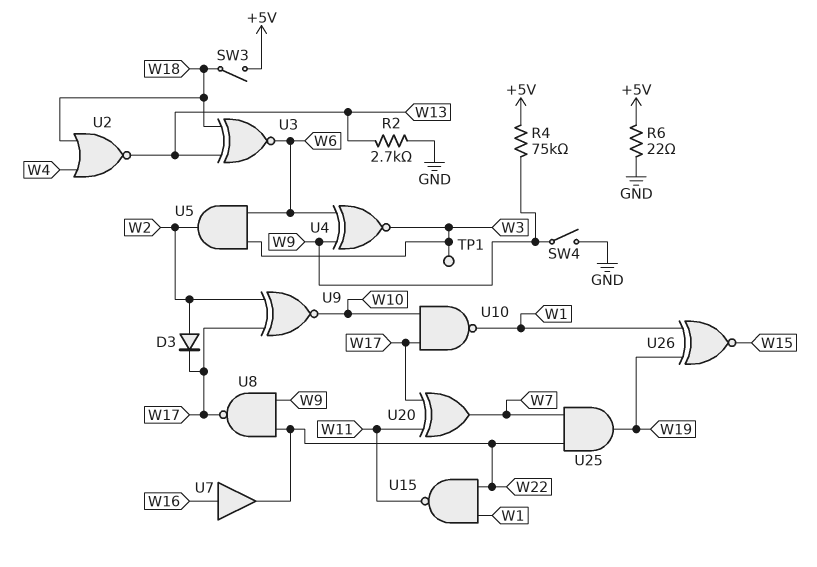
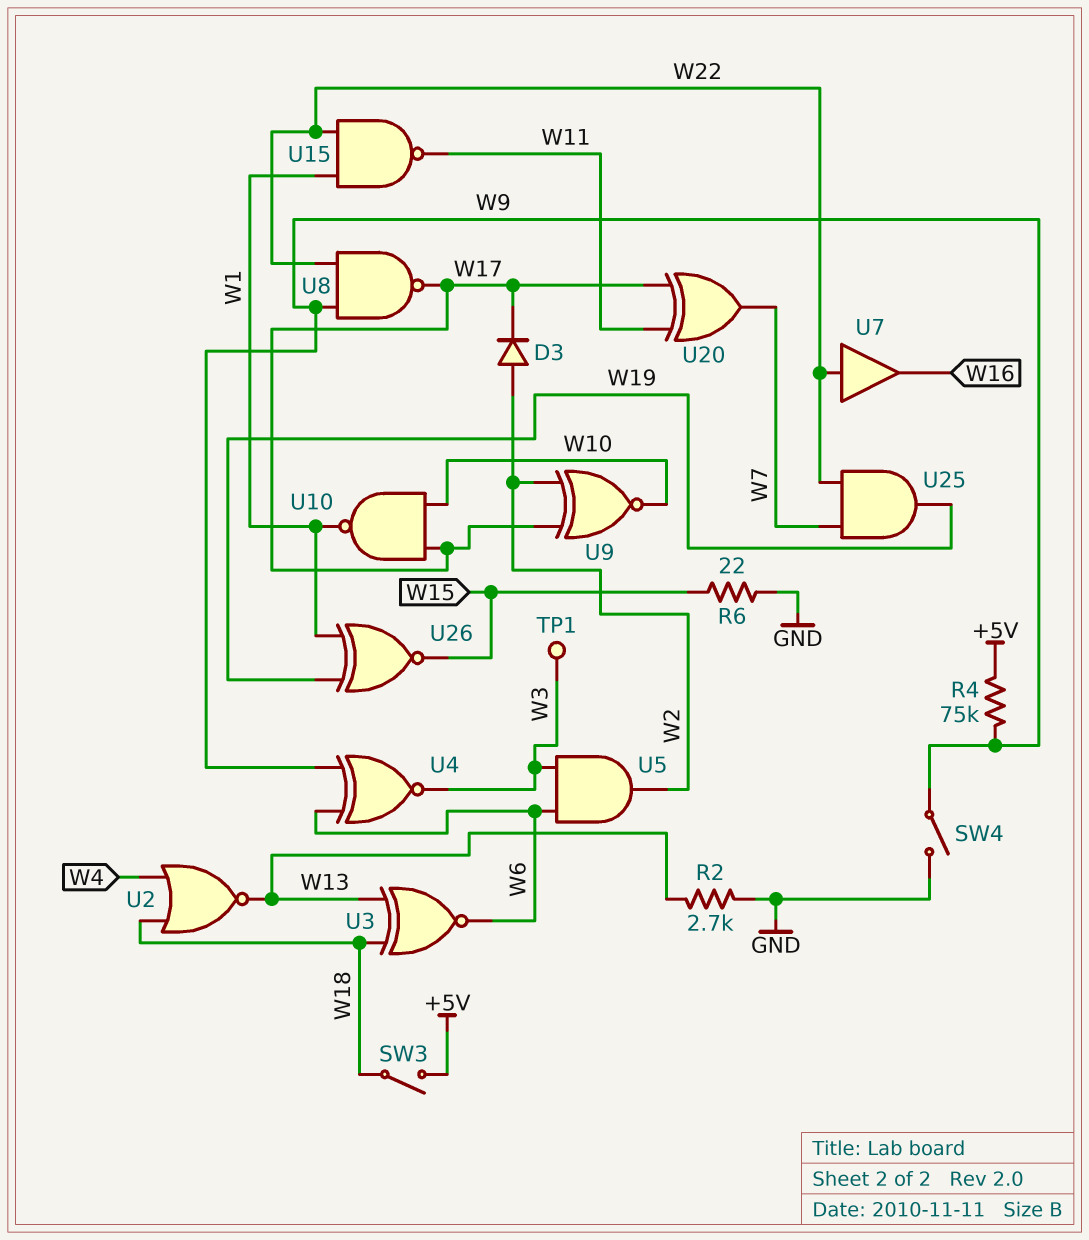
R6: 22 (+5V, GND) -> 22 (GND, W15)
U7: buffer (in W16, out W22) -> buffer (in W22, out W16)

